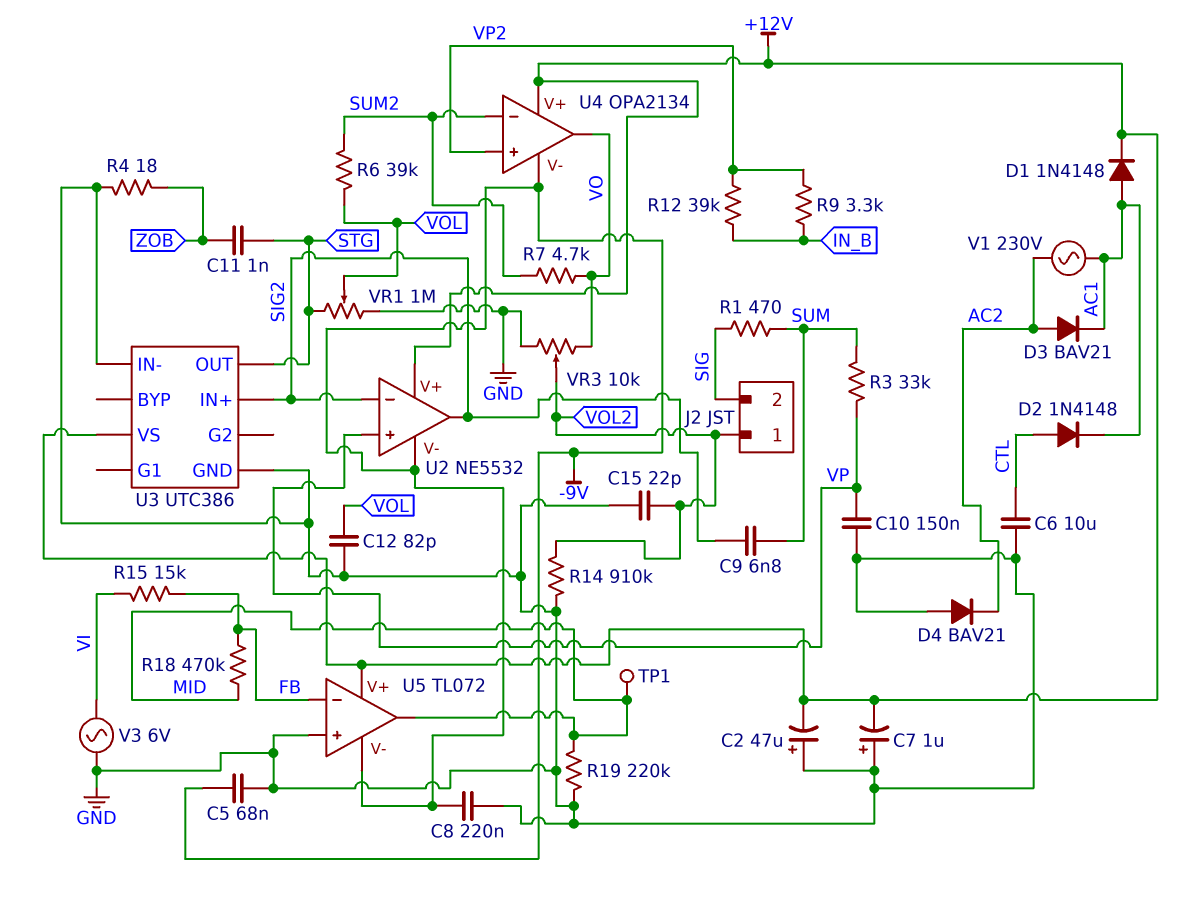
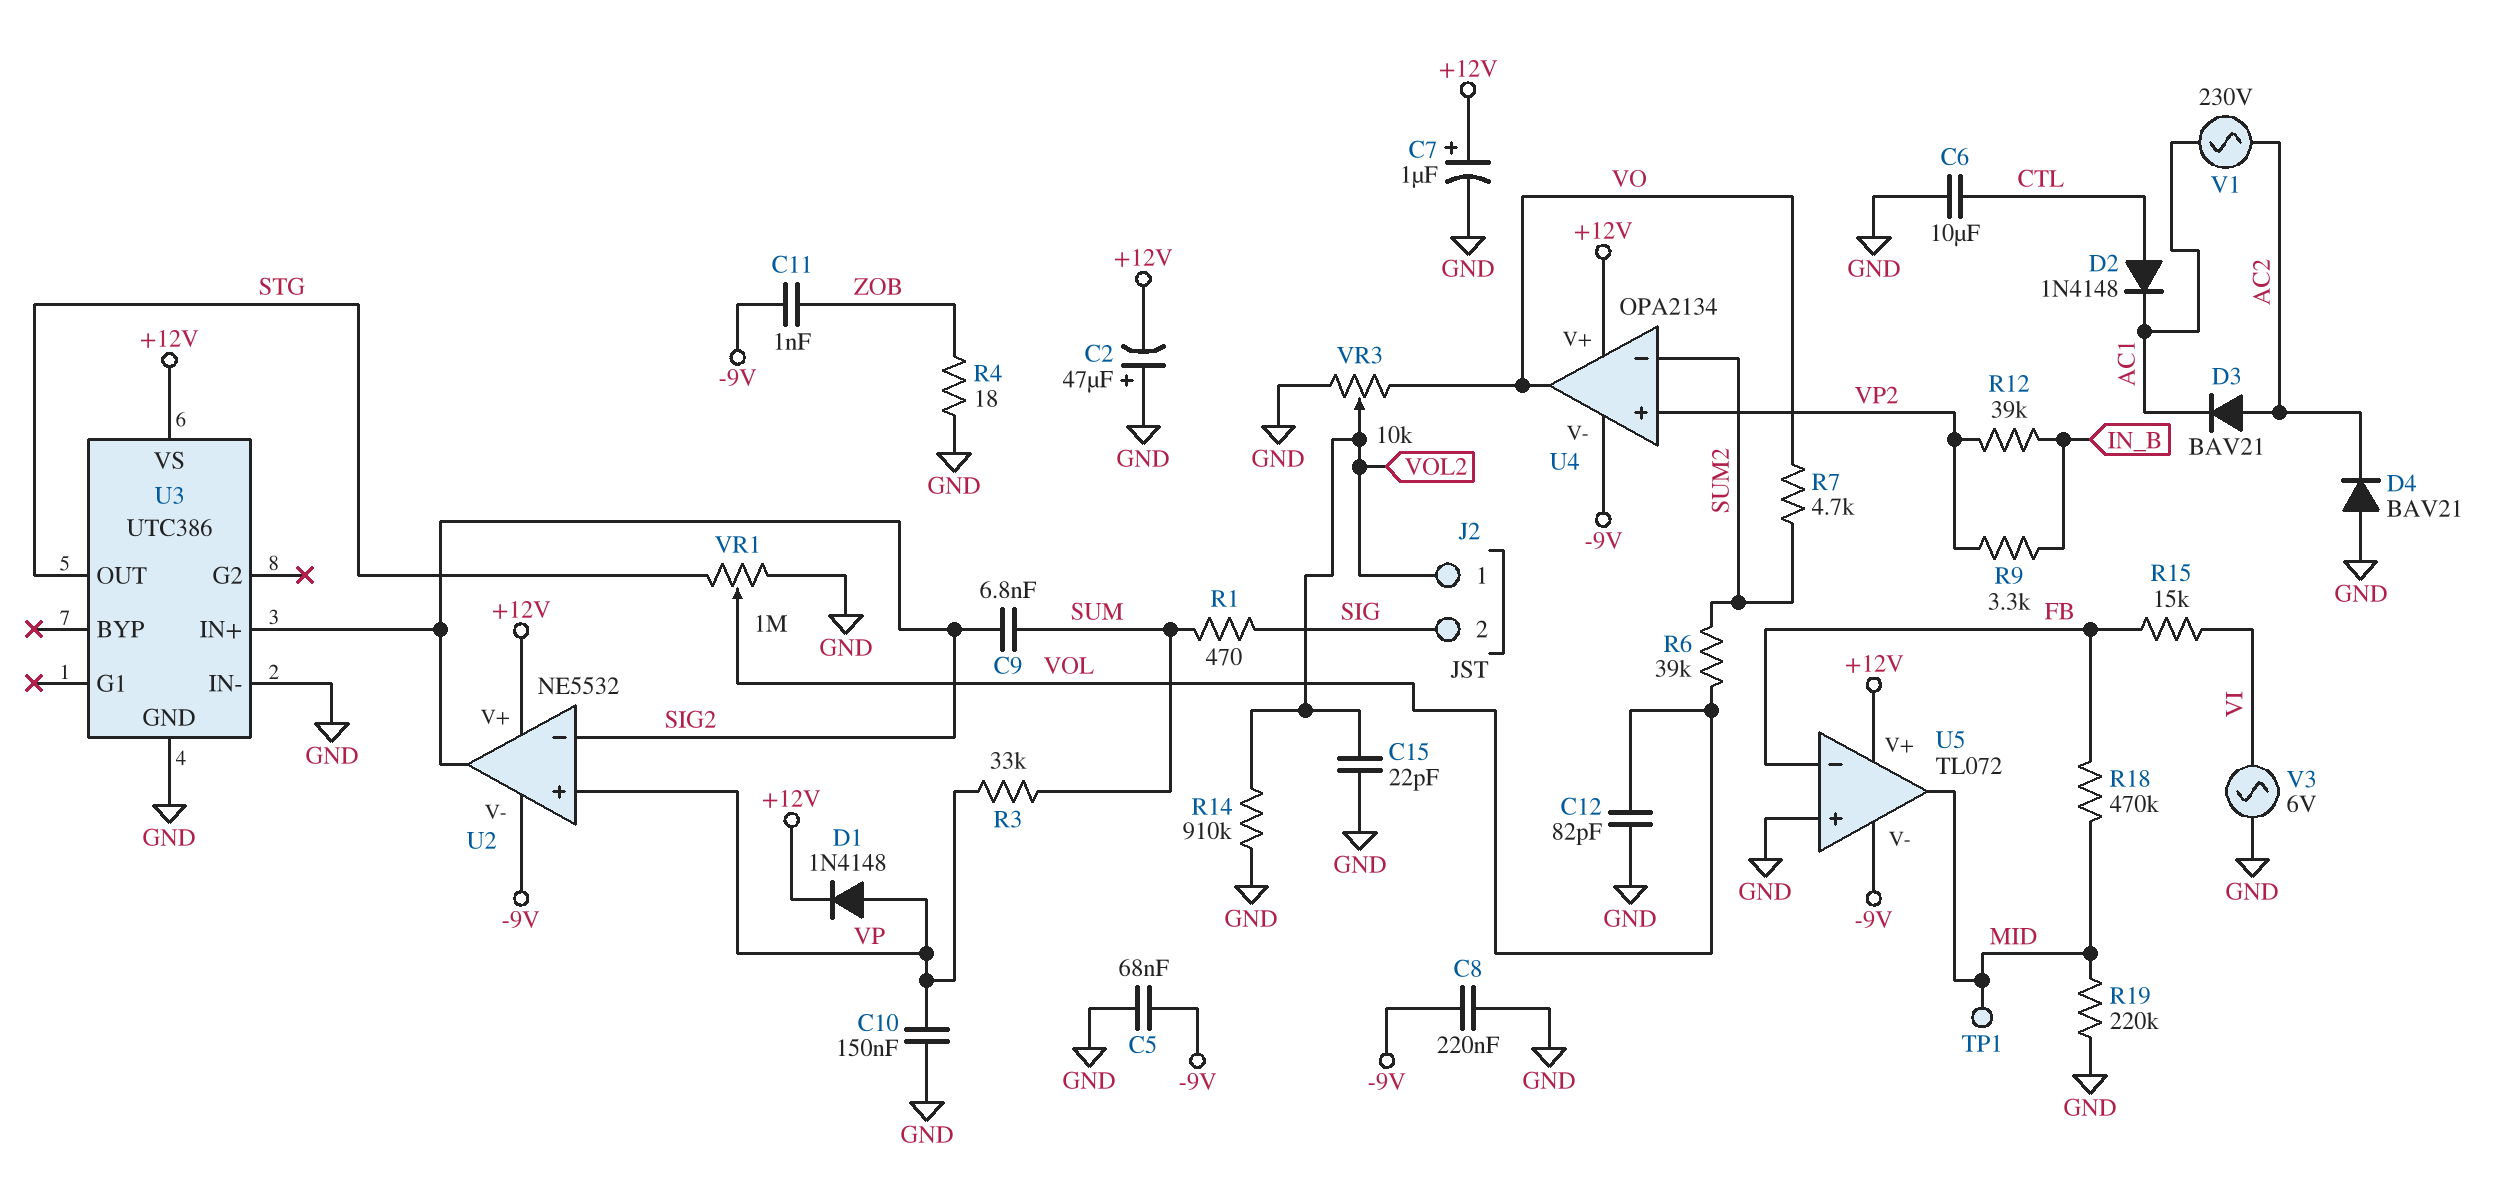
C7: 1uF (plus GND, minus +12V) -> 1uF (plus +12V, minus GND)
C11: 1nF (STG, ZOB) -> 1nF (-9V, ZOB)
D1: diode 1N4148 (A AC1, K +12V) -> diode 1N4148 (A VP, K +12V)

